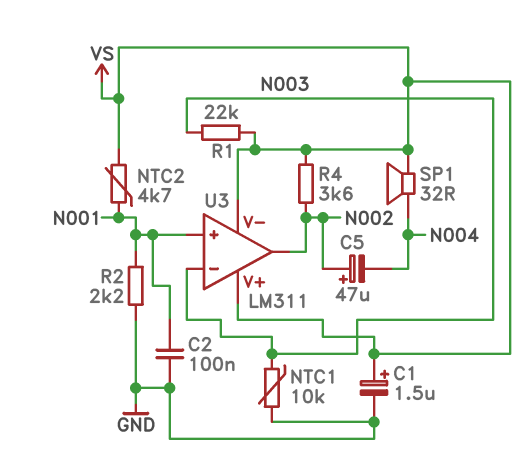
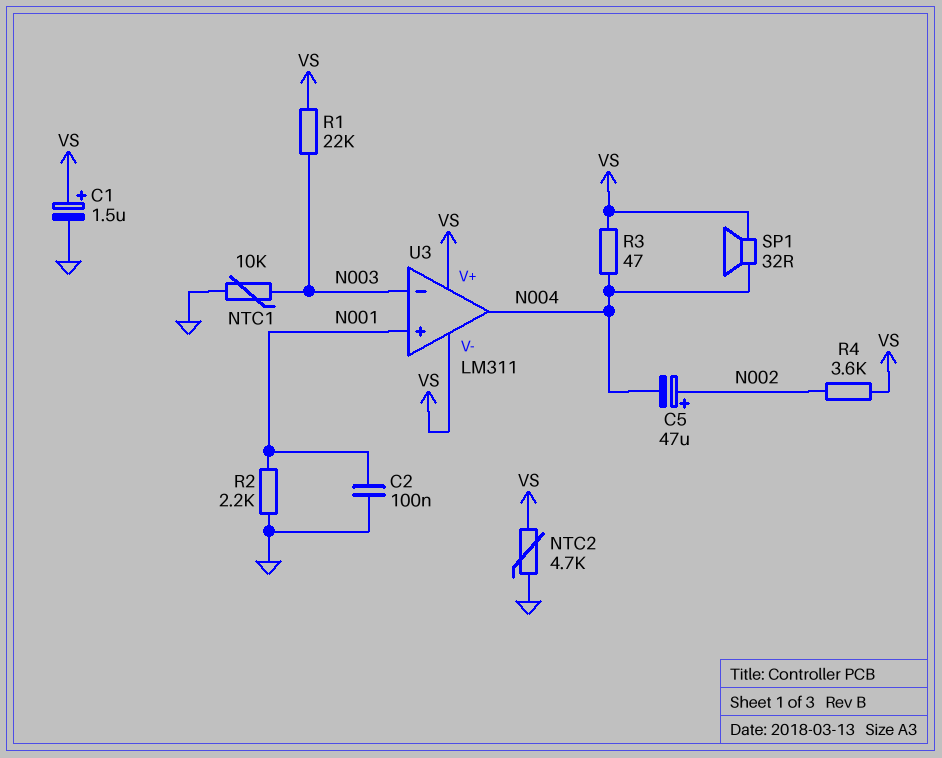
NTC2: 4.7k (N001, VS) -> 4.7k (GND, VS)
R3: none -> 47 (N004, VS)
U3 pin out: N002 -> N004

